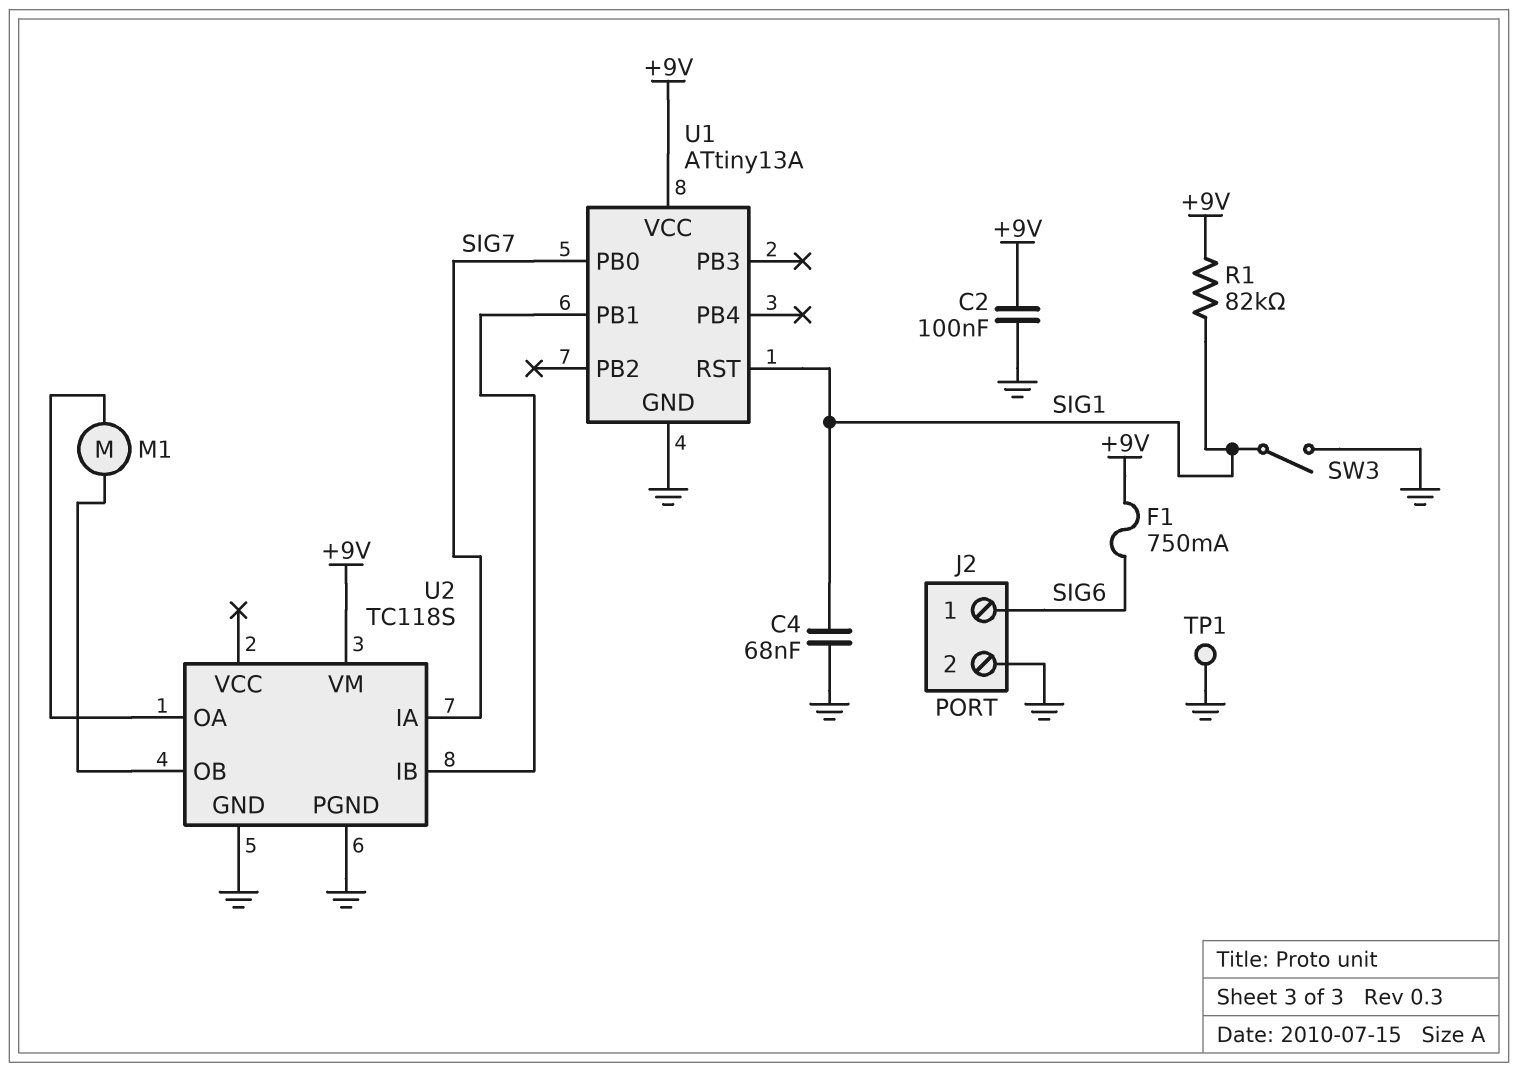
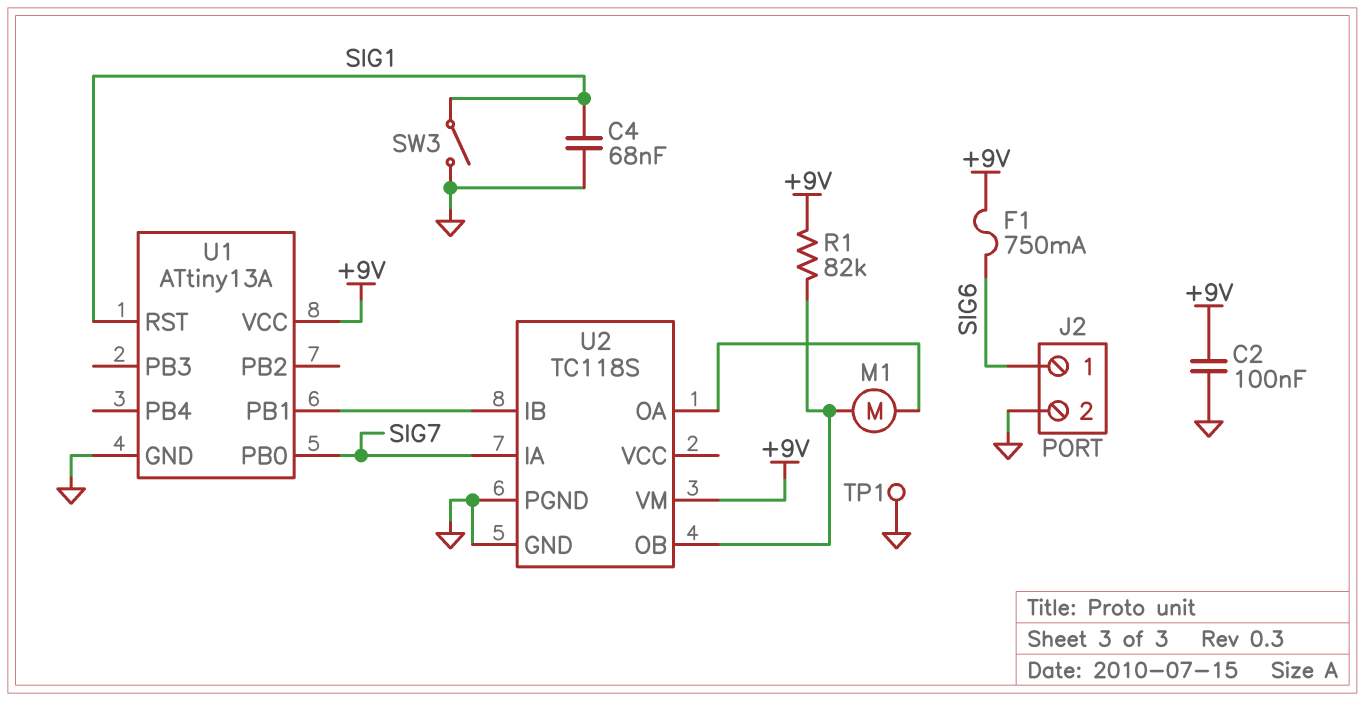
R1: 82k (+9V, SIG1) -> 82k (+9V, U2/OB)

